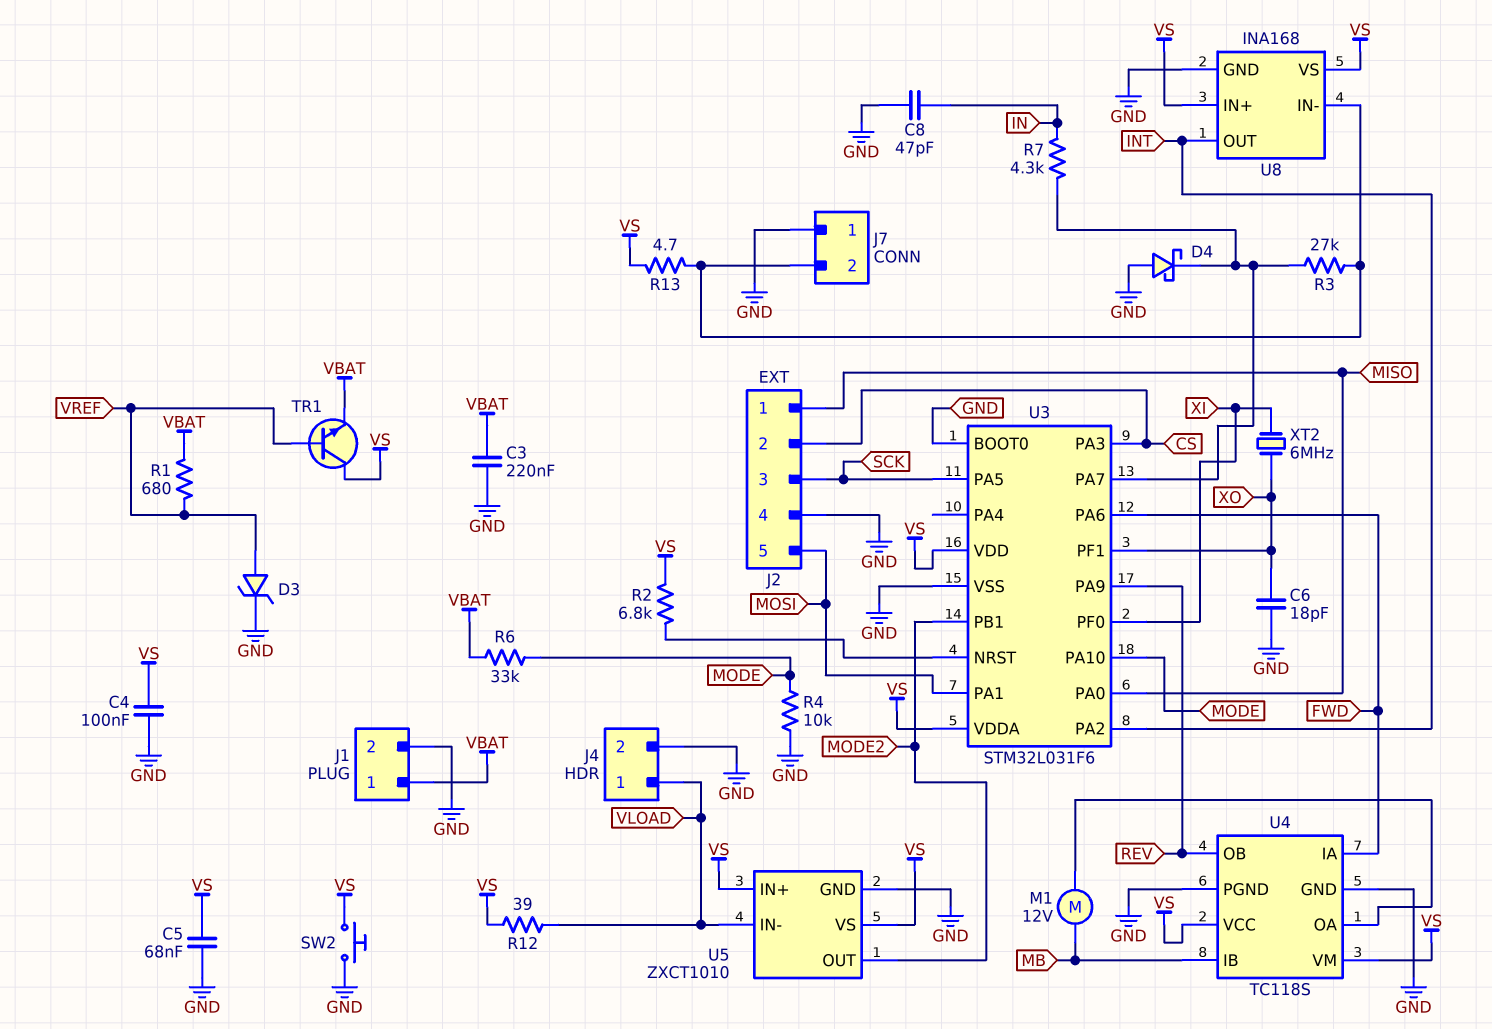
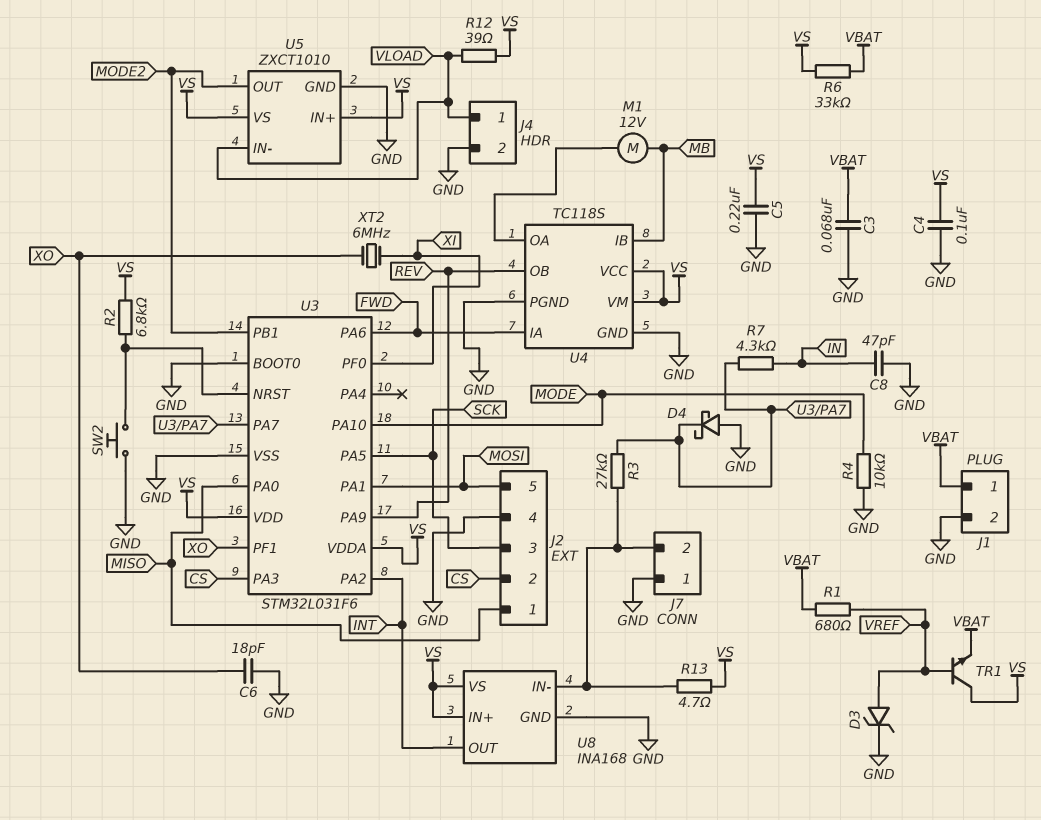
C3: 220nF (GND, VBAT) -> 68nF (GND, VBAT)
C5: 68nF (GND, VS) -> 220nF (GND, VS)
R6: 33k (MODE, VBAT) -> 33k (VBAT, VS)
SW2: button (GND, VS) -> button (GND, U3/NRST)

